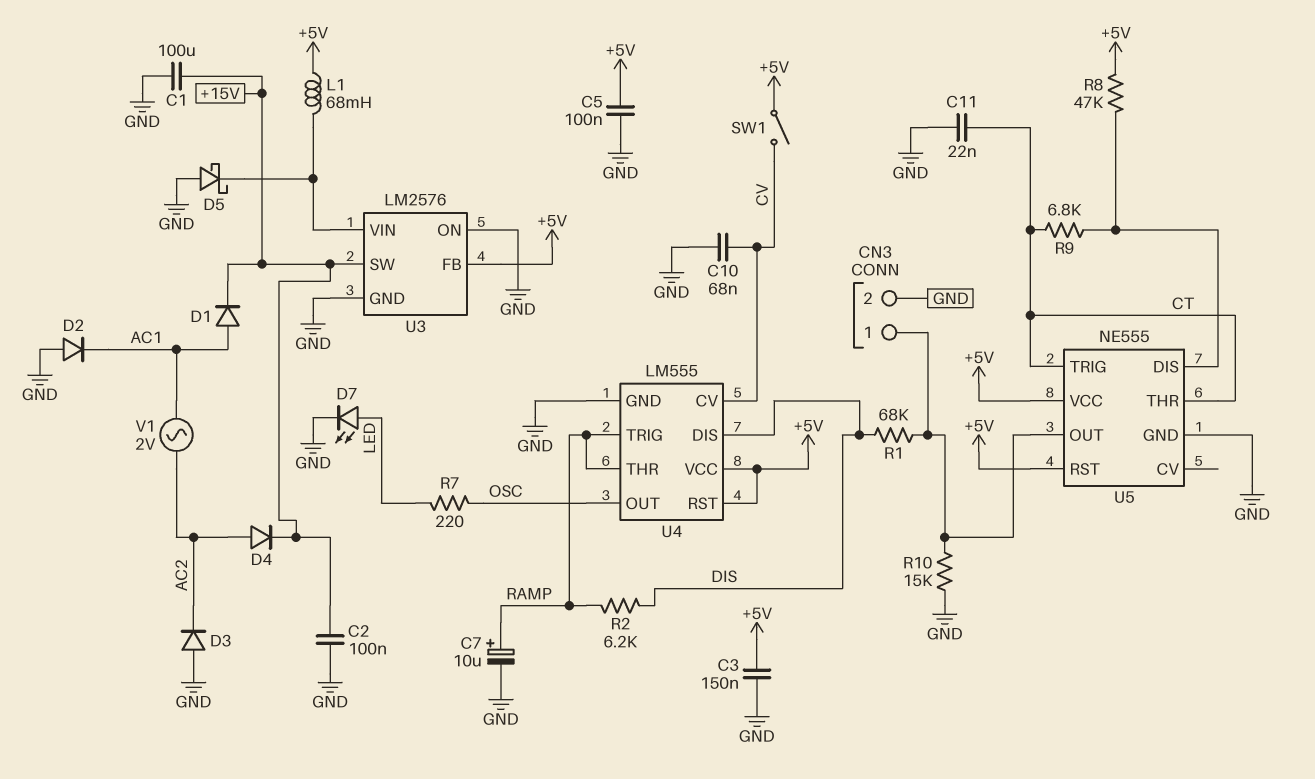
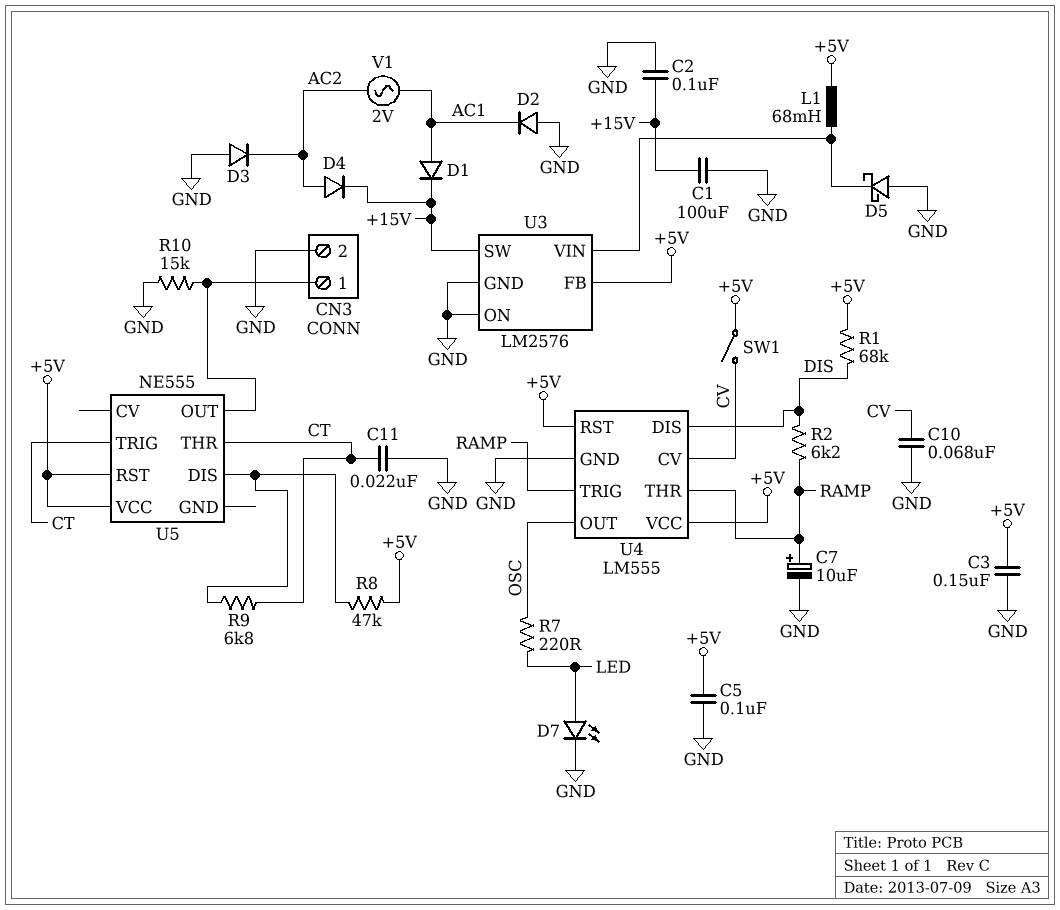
R1: 68k (CN3/1, DIS) -> 68k (+5V, DIS)
U5 pin GND: GND -> none

